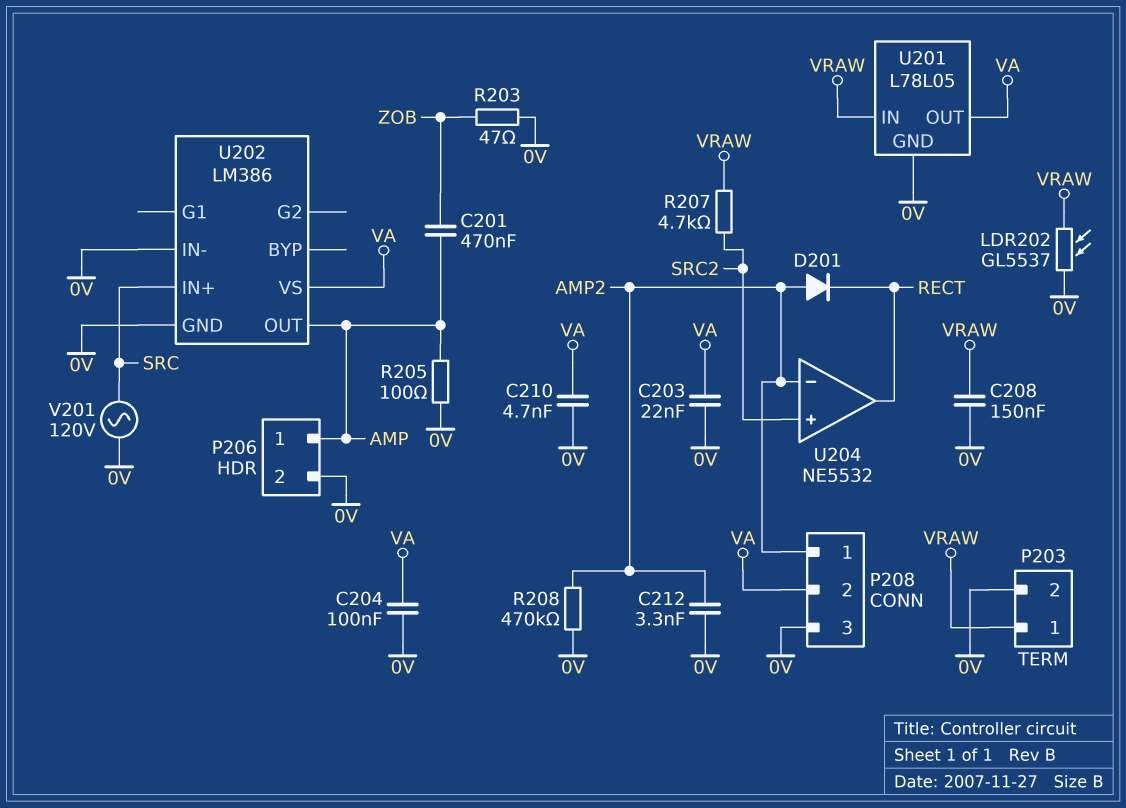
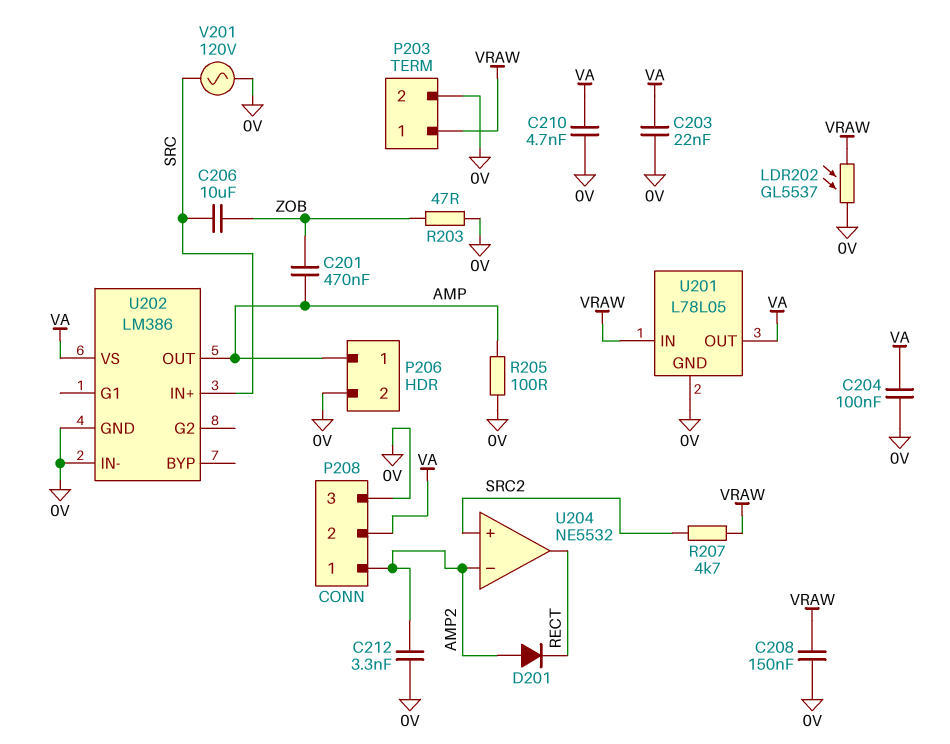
C206: none -> 10uF (SRC, ZOB)
R208: 470k (0V, AMP2) -> none

